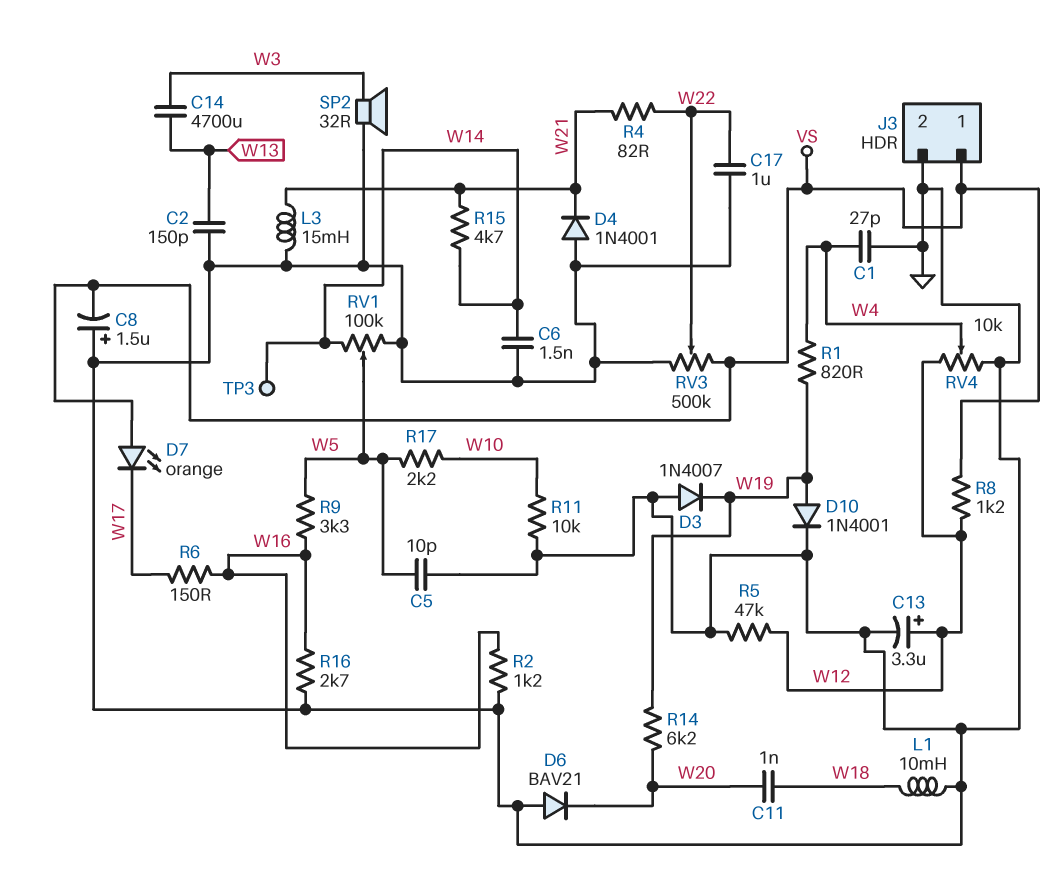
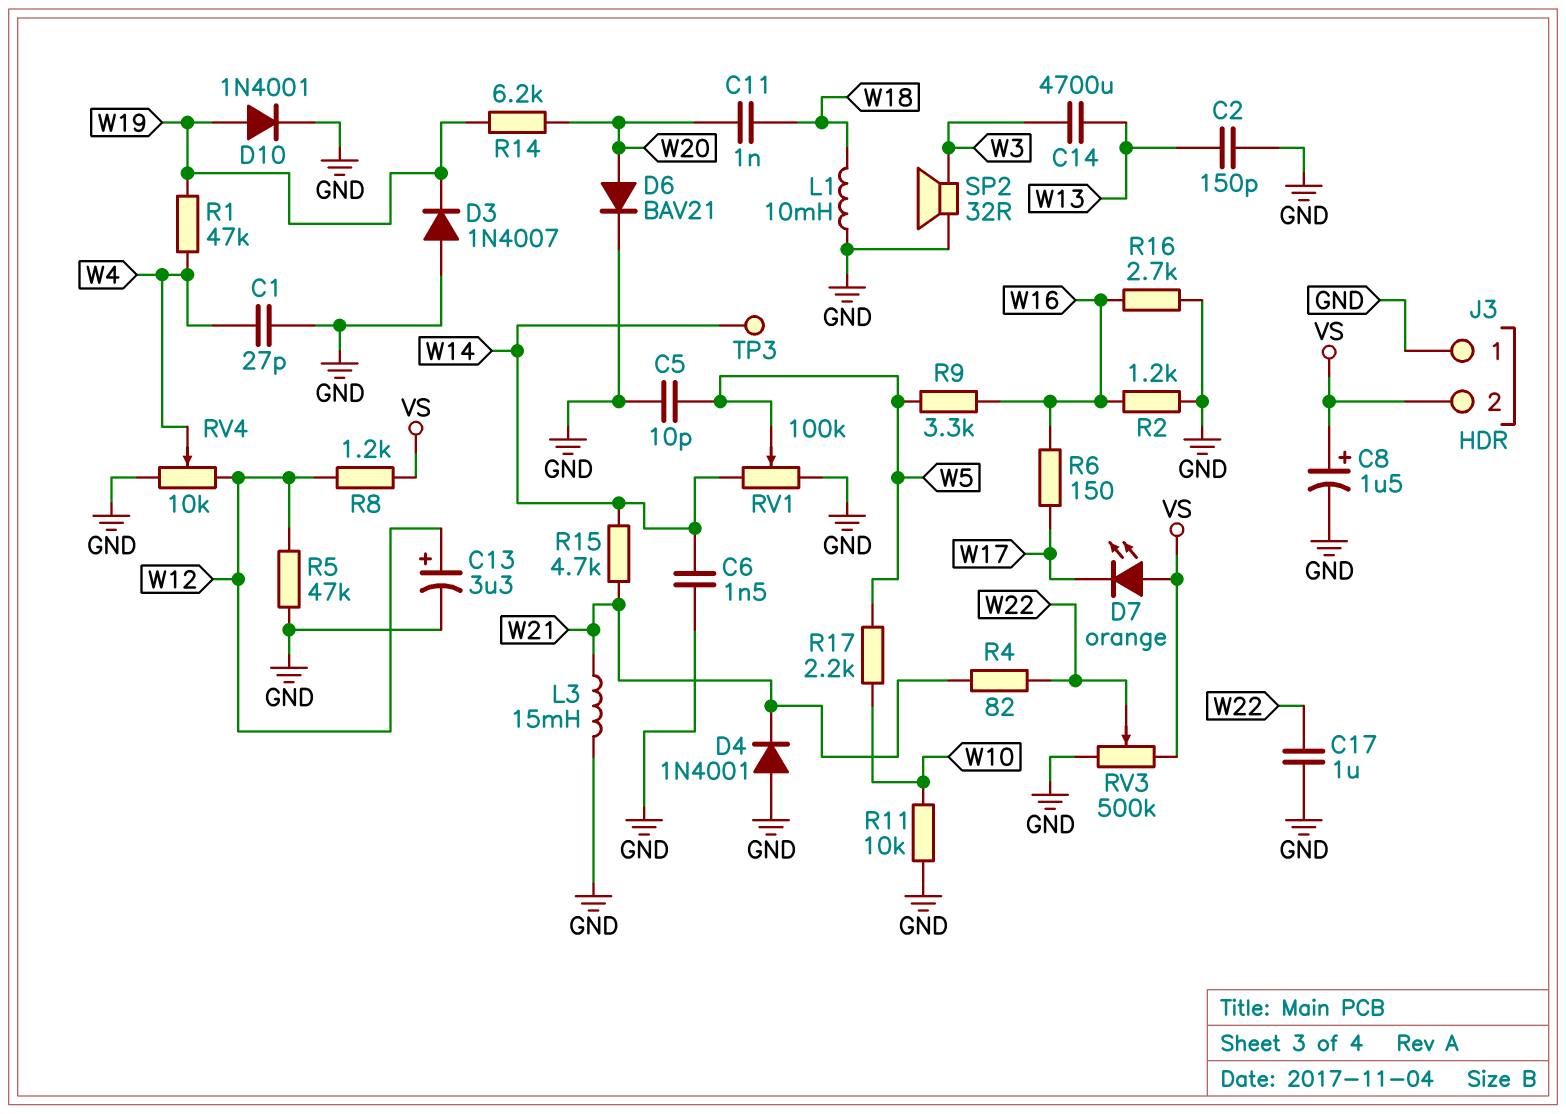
C8: 1.5uF (plus GND, minus VS) -> 1.5uF (plus VS, minus GND)
D6: diode BAV21 (A GND, K W20) -> diode BAV21 (A W20, K GND)
J3 pin 1: VS -> GND
J3 pin 2: GND -> VS
R1: 820 (W4, W19) -> 47k (W4, W19)

